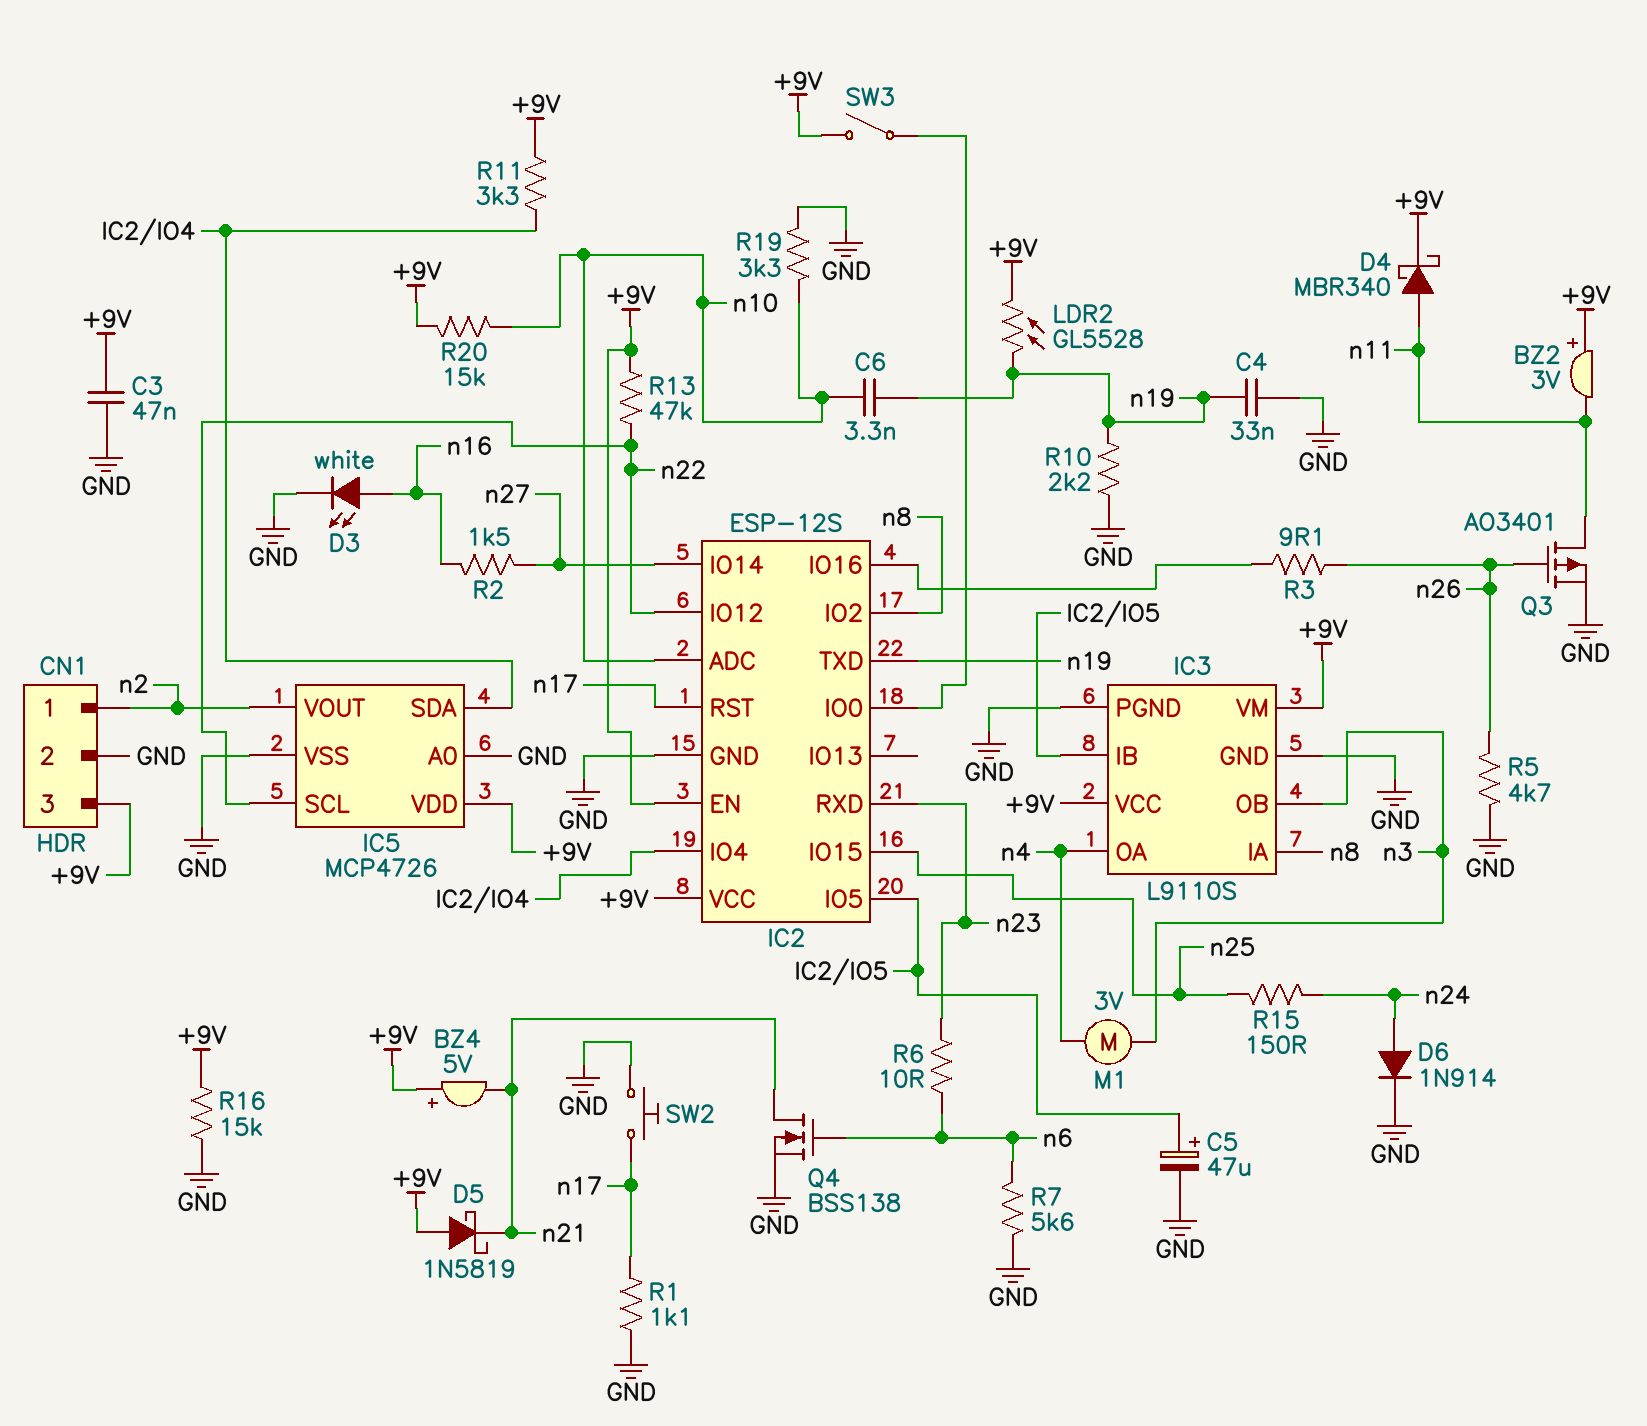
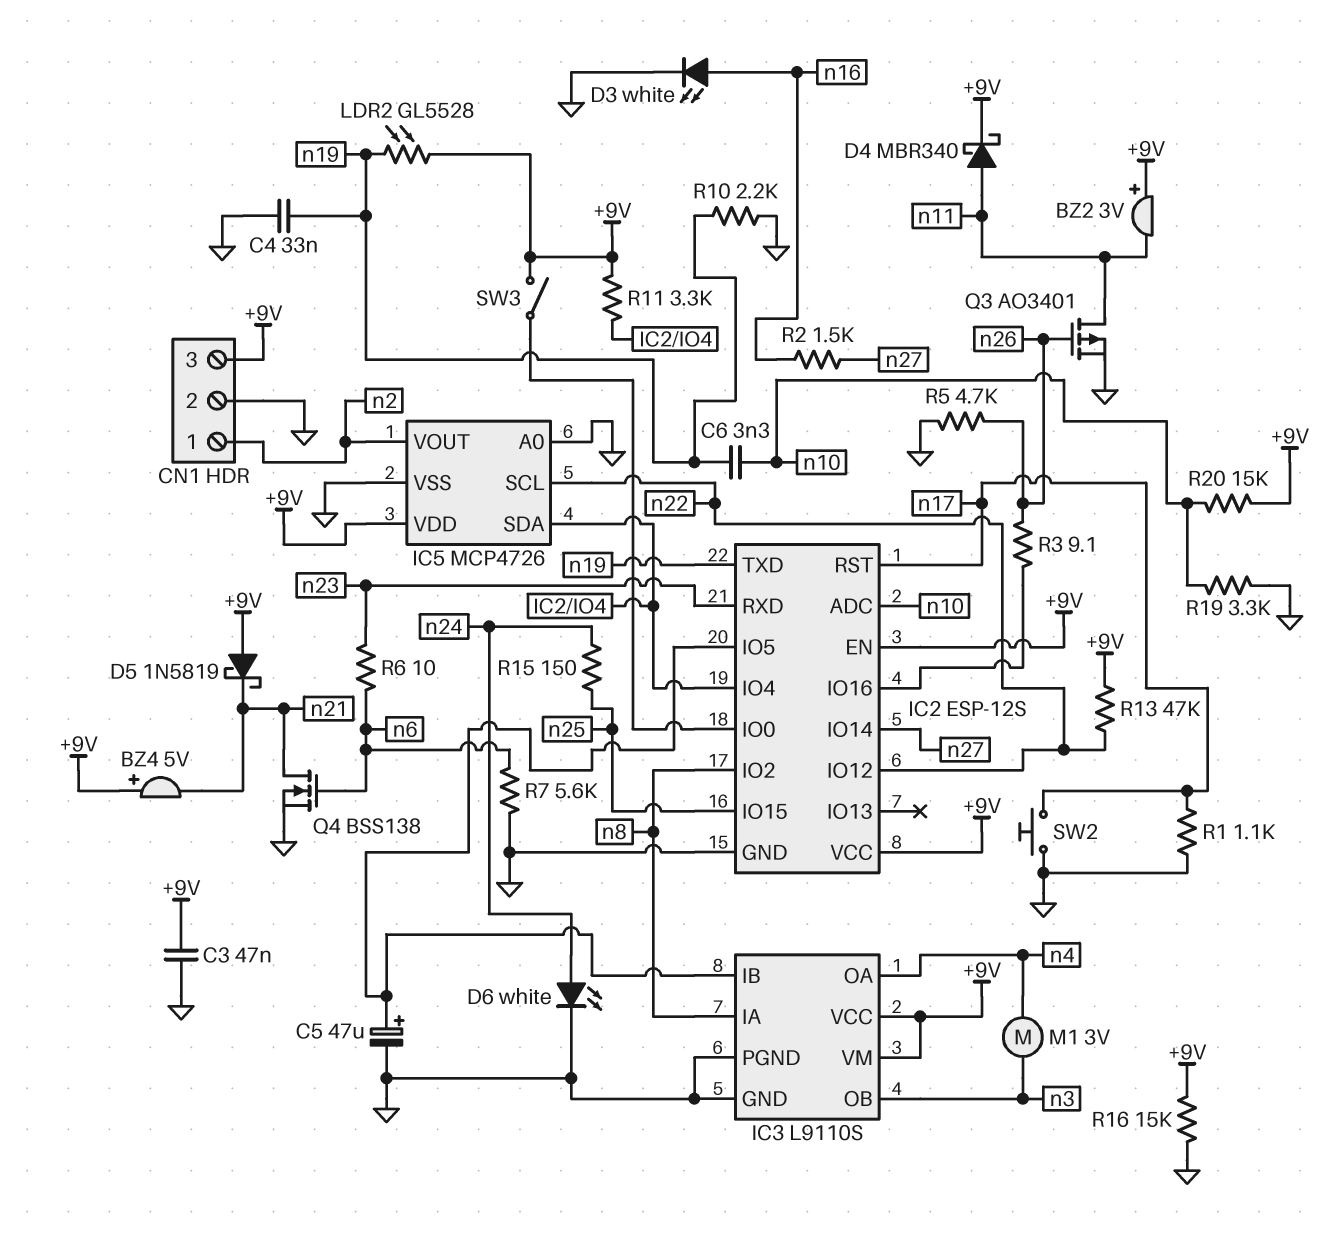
D6: diode 1N914 (A n24, K GND) -> LED white (A n24, K GND)

